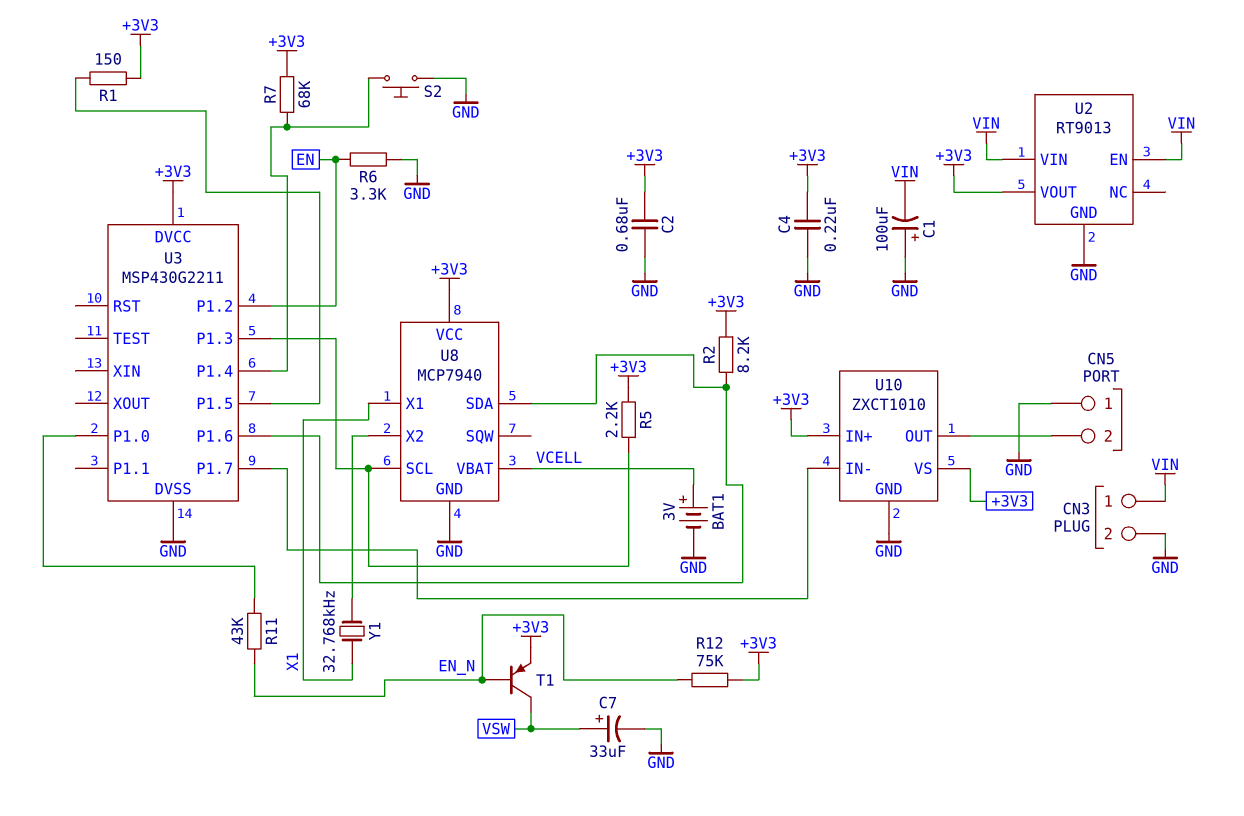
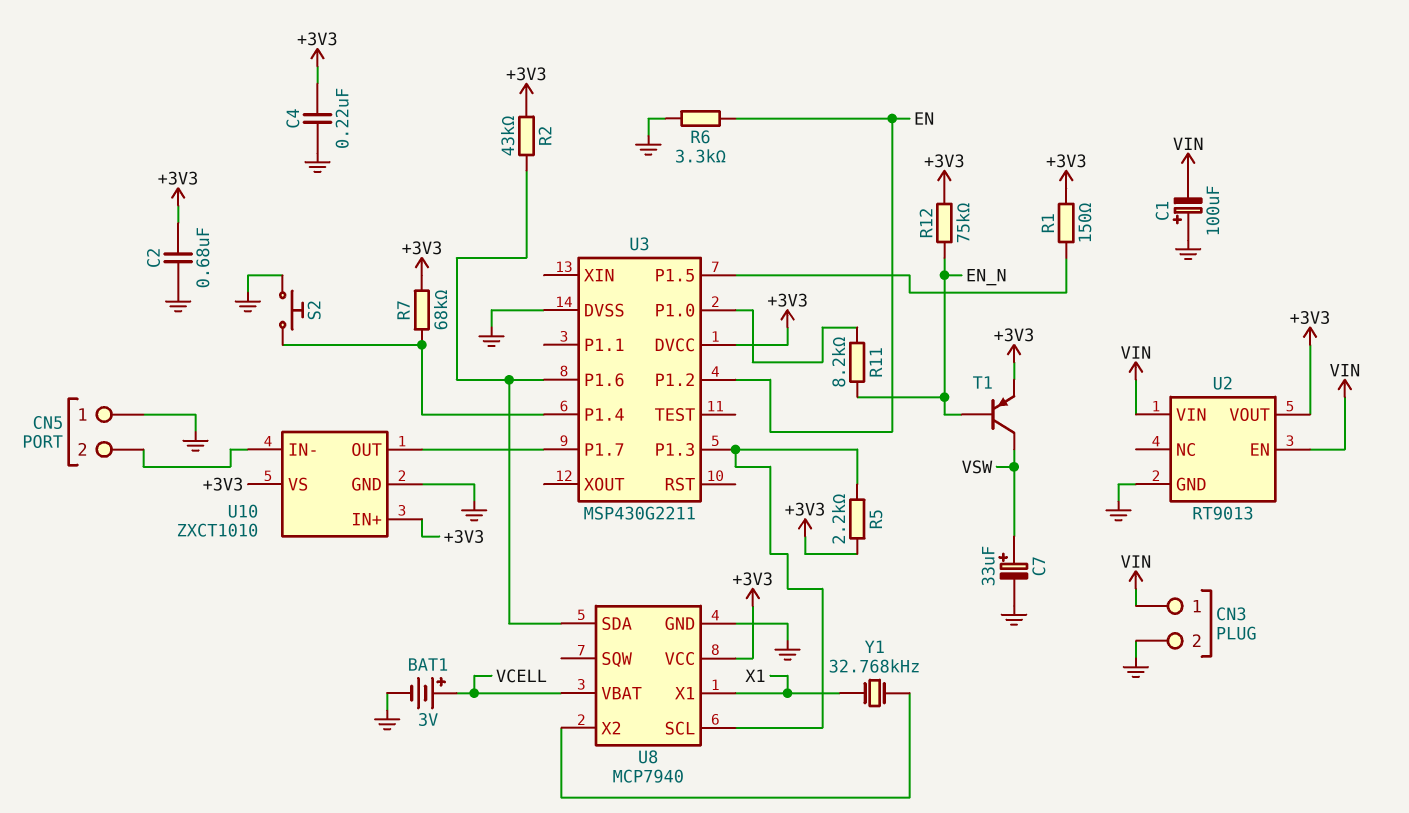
R2: 8.2k (+3V3, U3/P1.6) -> 43k (+3V3, U3/P1.6)
R11: 43k (EN_N, U3/P1.0) -> 8.2k (EN_N, U3/P1.0)
U10 pin IN-: U3/P1.7 -> CN5/2
U10 pin OUT: CN5/2 -> U3/P1.7

